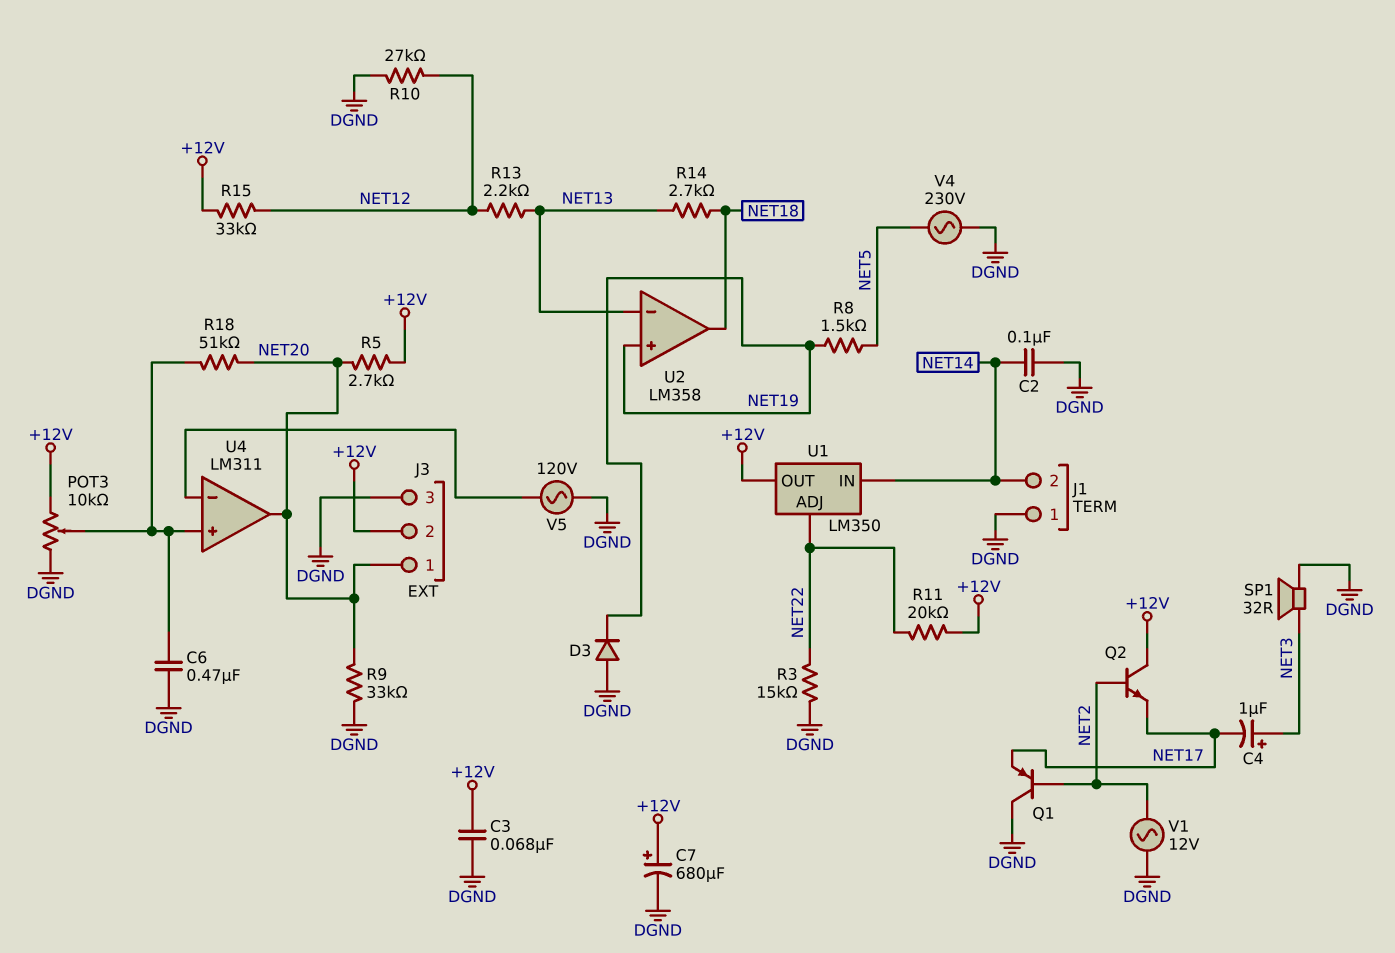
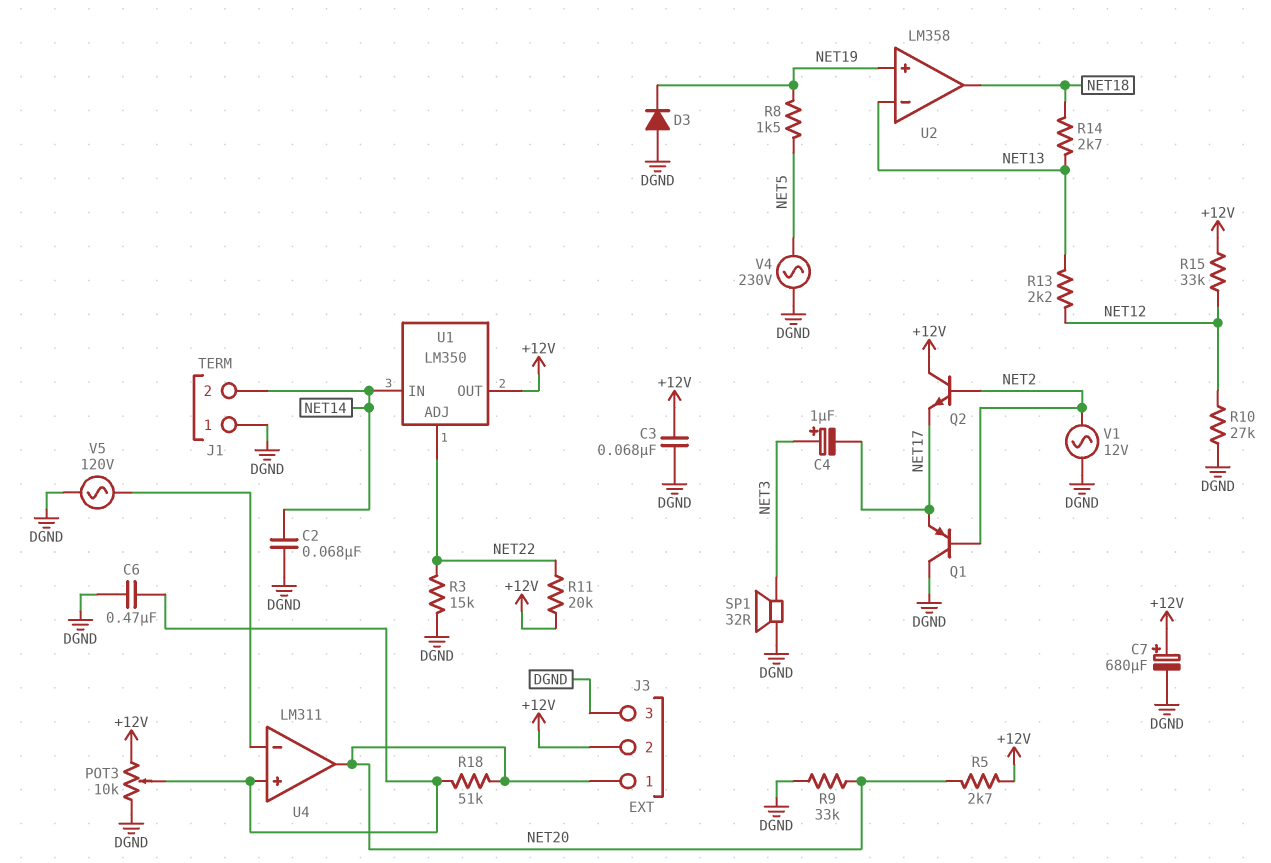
C2: 100nF (DGND, NET14) -> 68nF (DGND, NET14)

